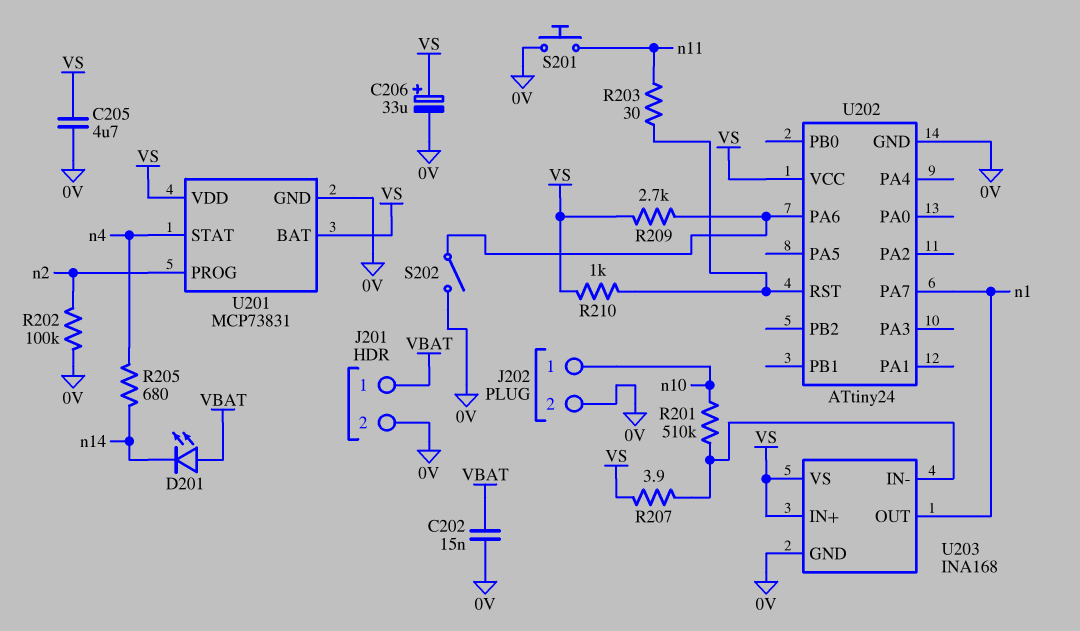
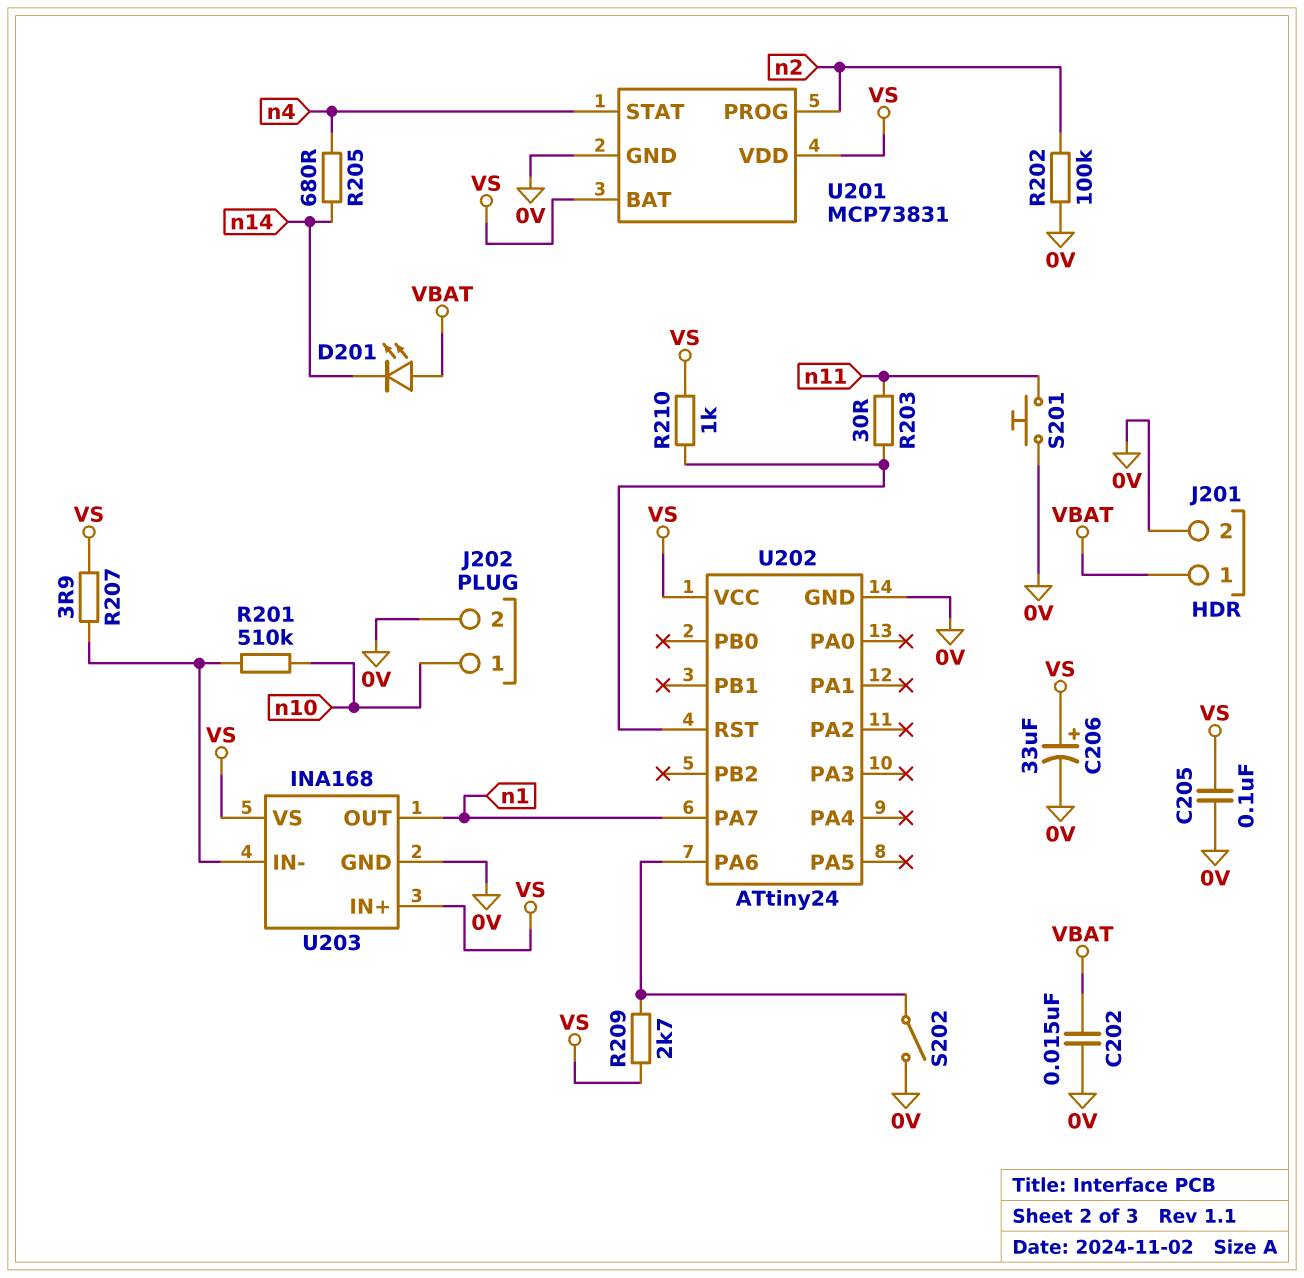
C205: 4.7uF (0V, VS) -> 100nF (0V, VS)

